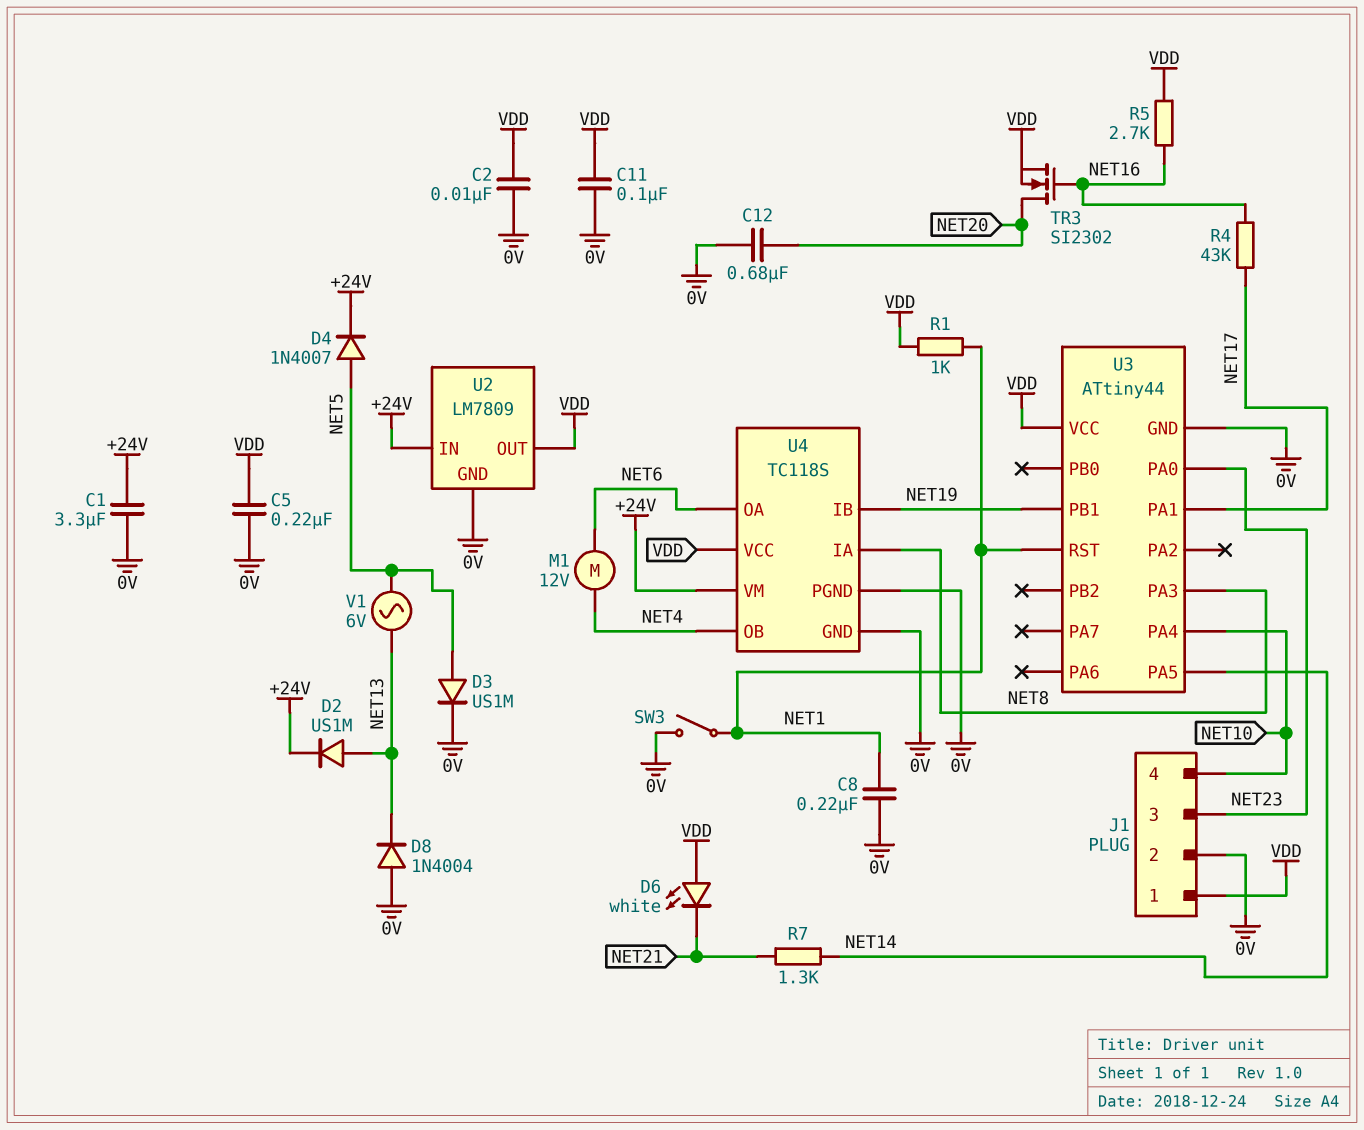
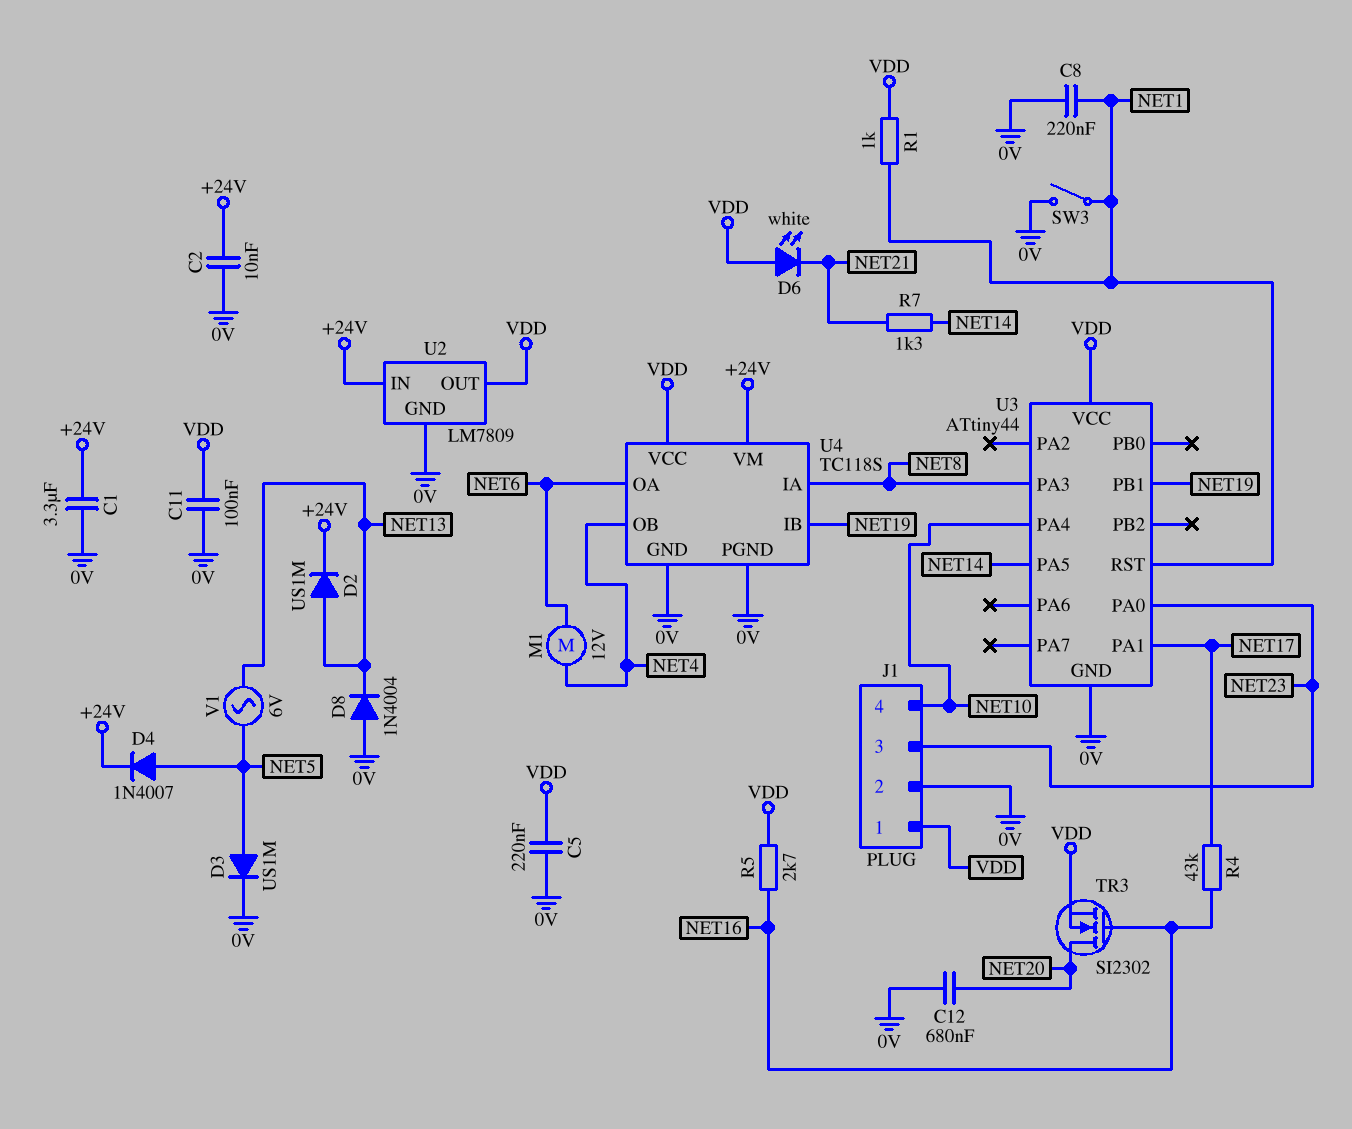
C2: 10nF (0V, VDD) -> 10nF (+24V, 0V)

